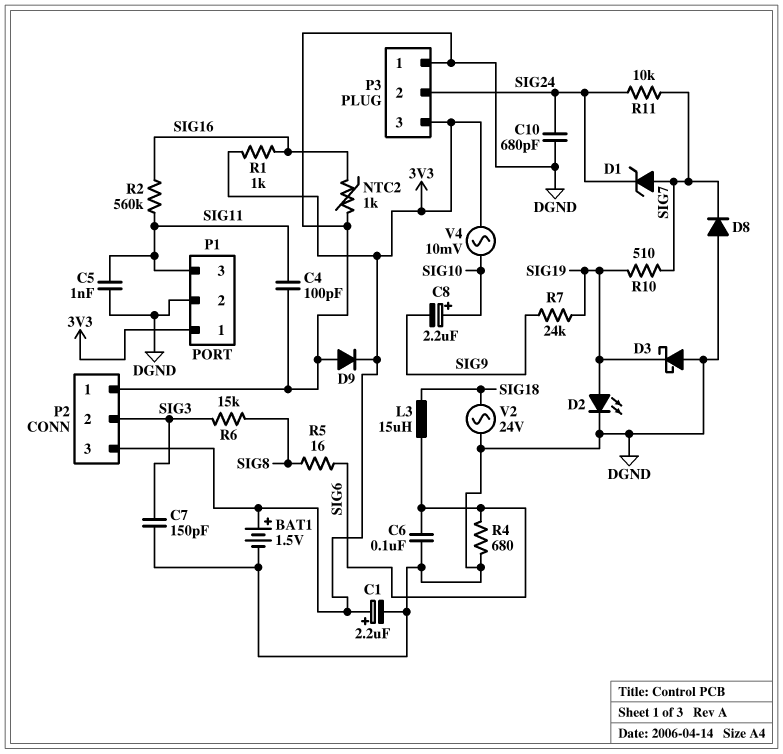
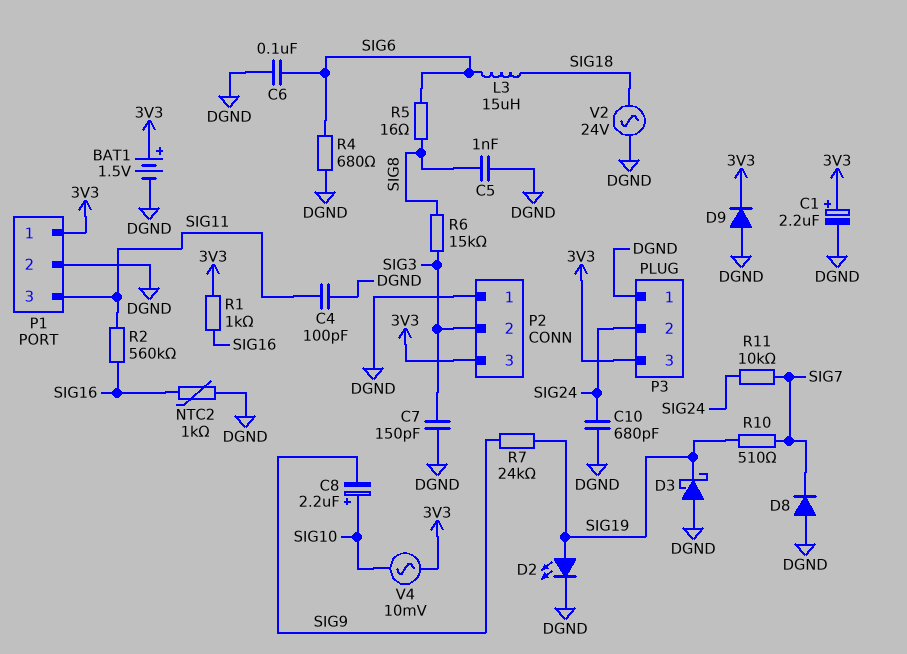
C5: 1nF (DGND, SIG11) -> 1nF (DGND, SIG8)
D1: zener (A SIG7, K SIG24) -> none

